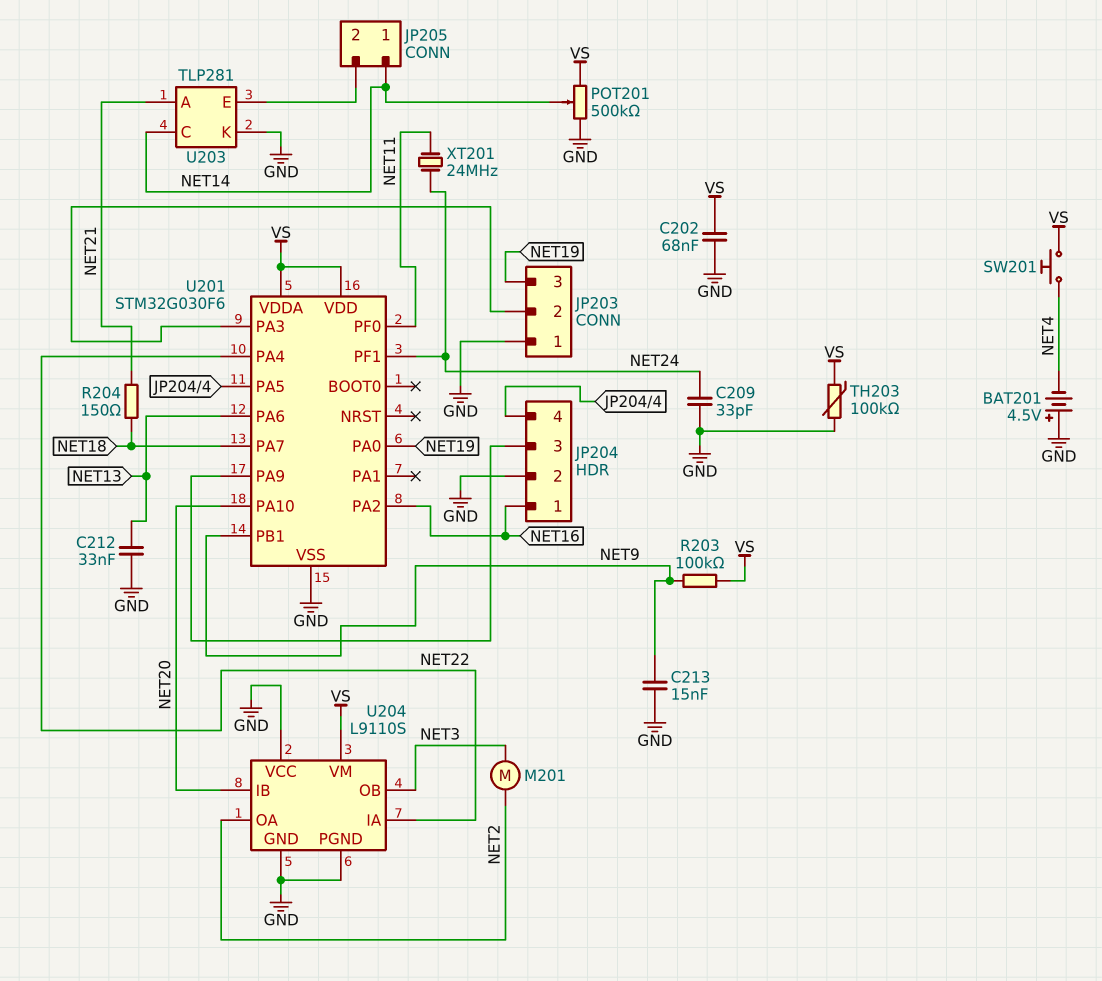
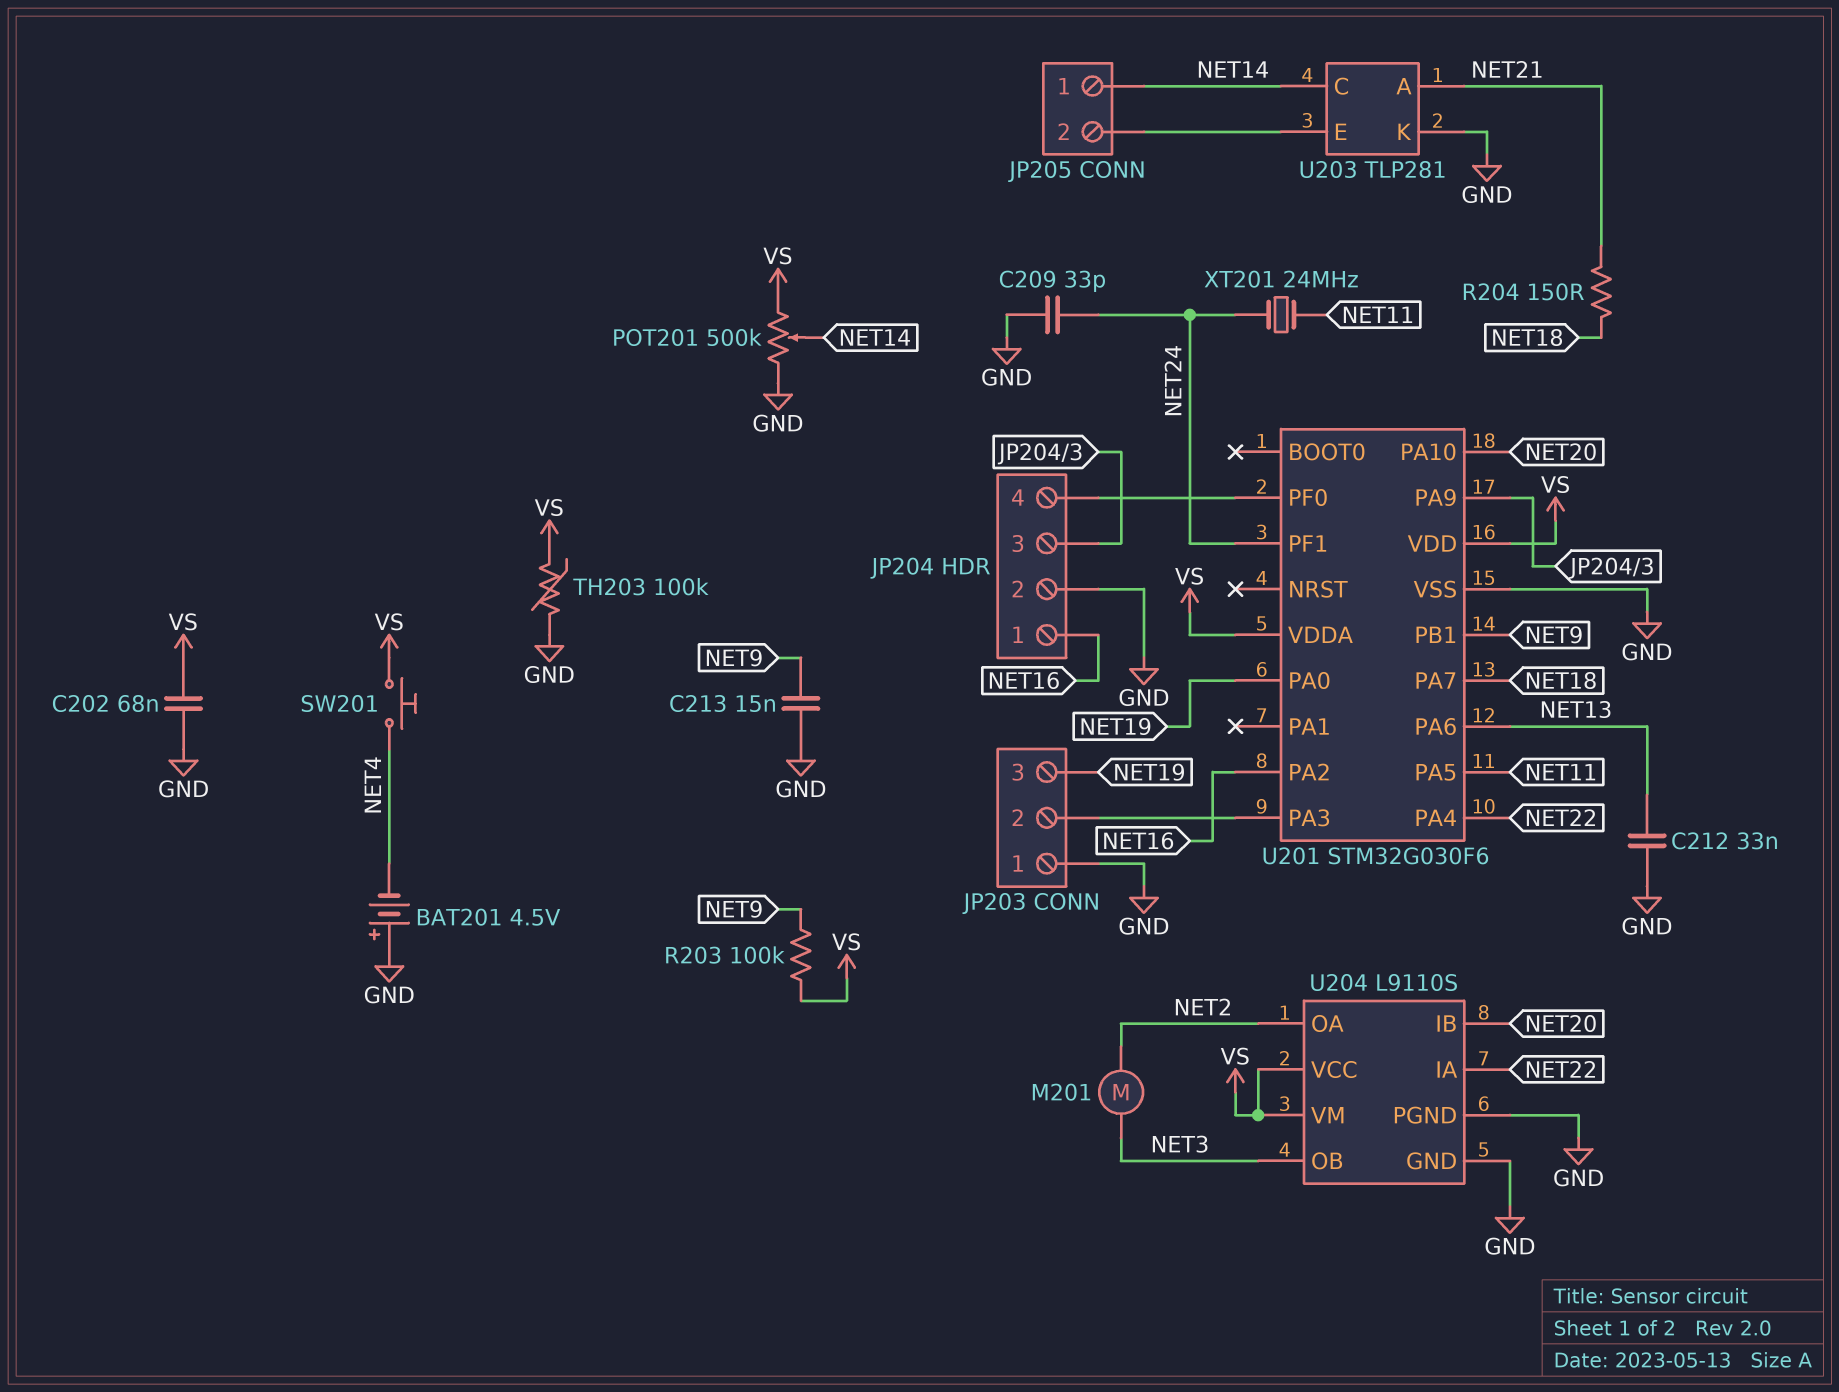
U201 pin PA5: JP204/4 -> NET11
U201 pin PF0: NET11 -> JP204/4
U204 pin VCC: GND -> VS

